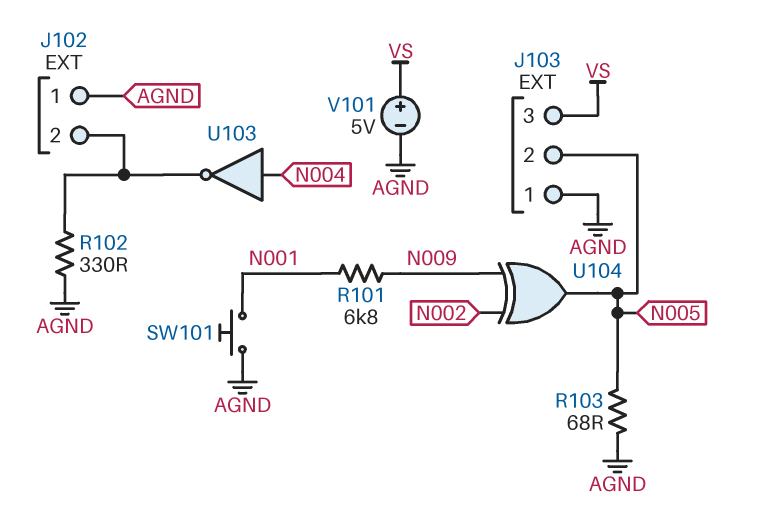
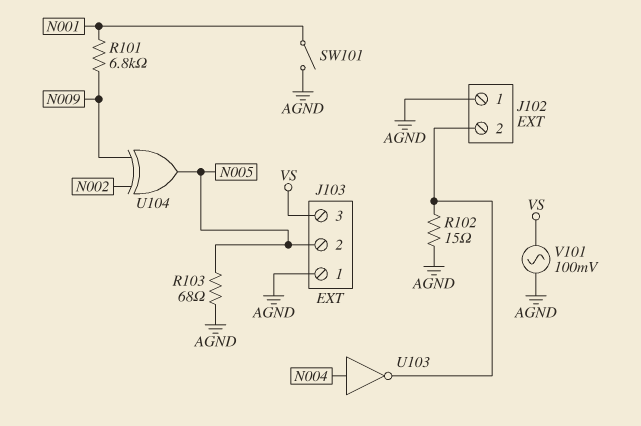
R102: 330 (AGND, J102/2) -> 15 (AGND, J102/2)
SW101: button (AGND, N001) -> switch (AGND, N001)
V101: 5V (plus VS, minus AGND) -> AC 100mV (AGND, VS)

